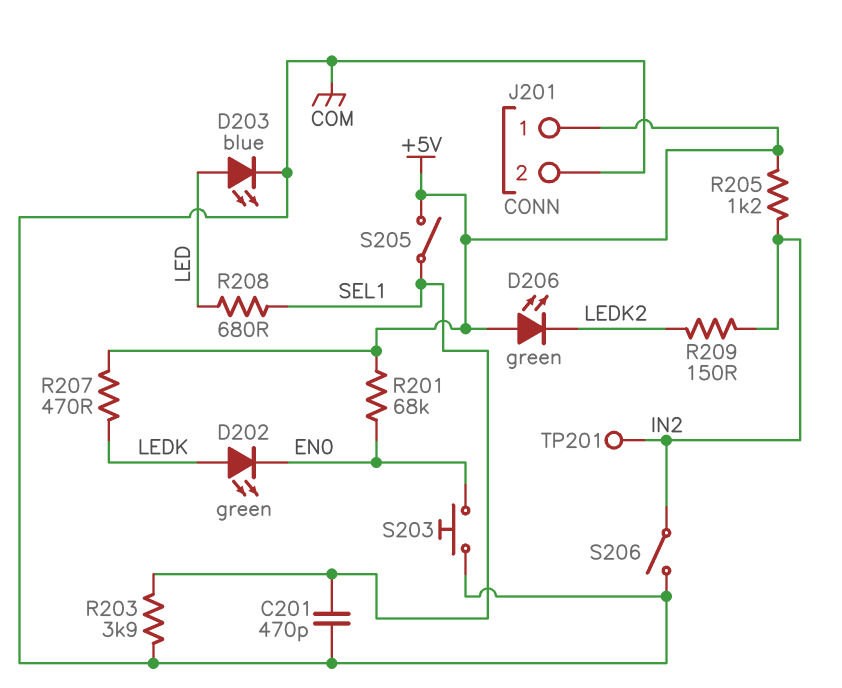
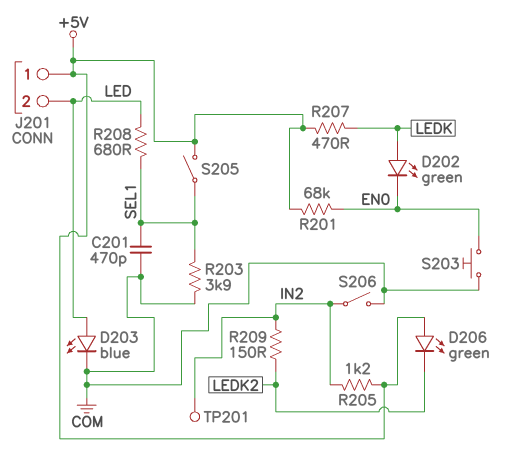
J201 pin 2: COM -> LED

